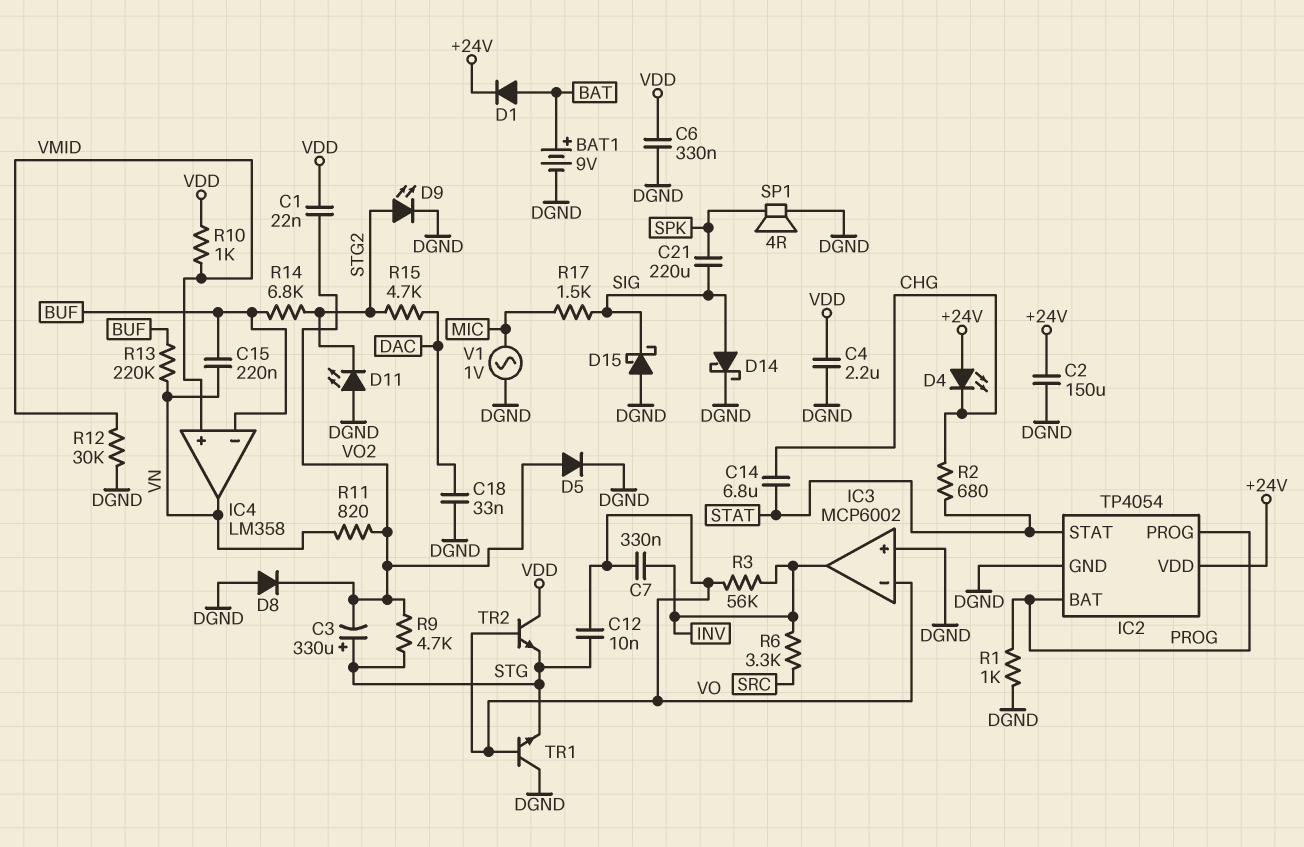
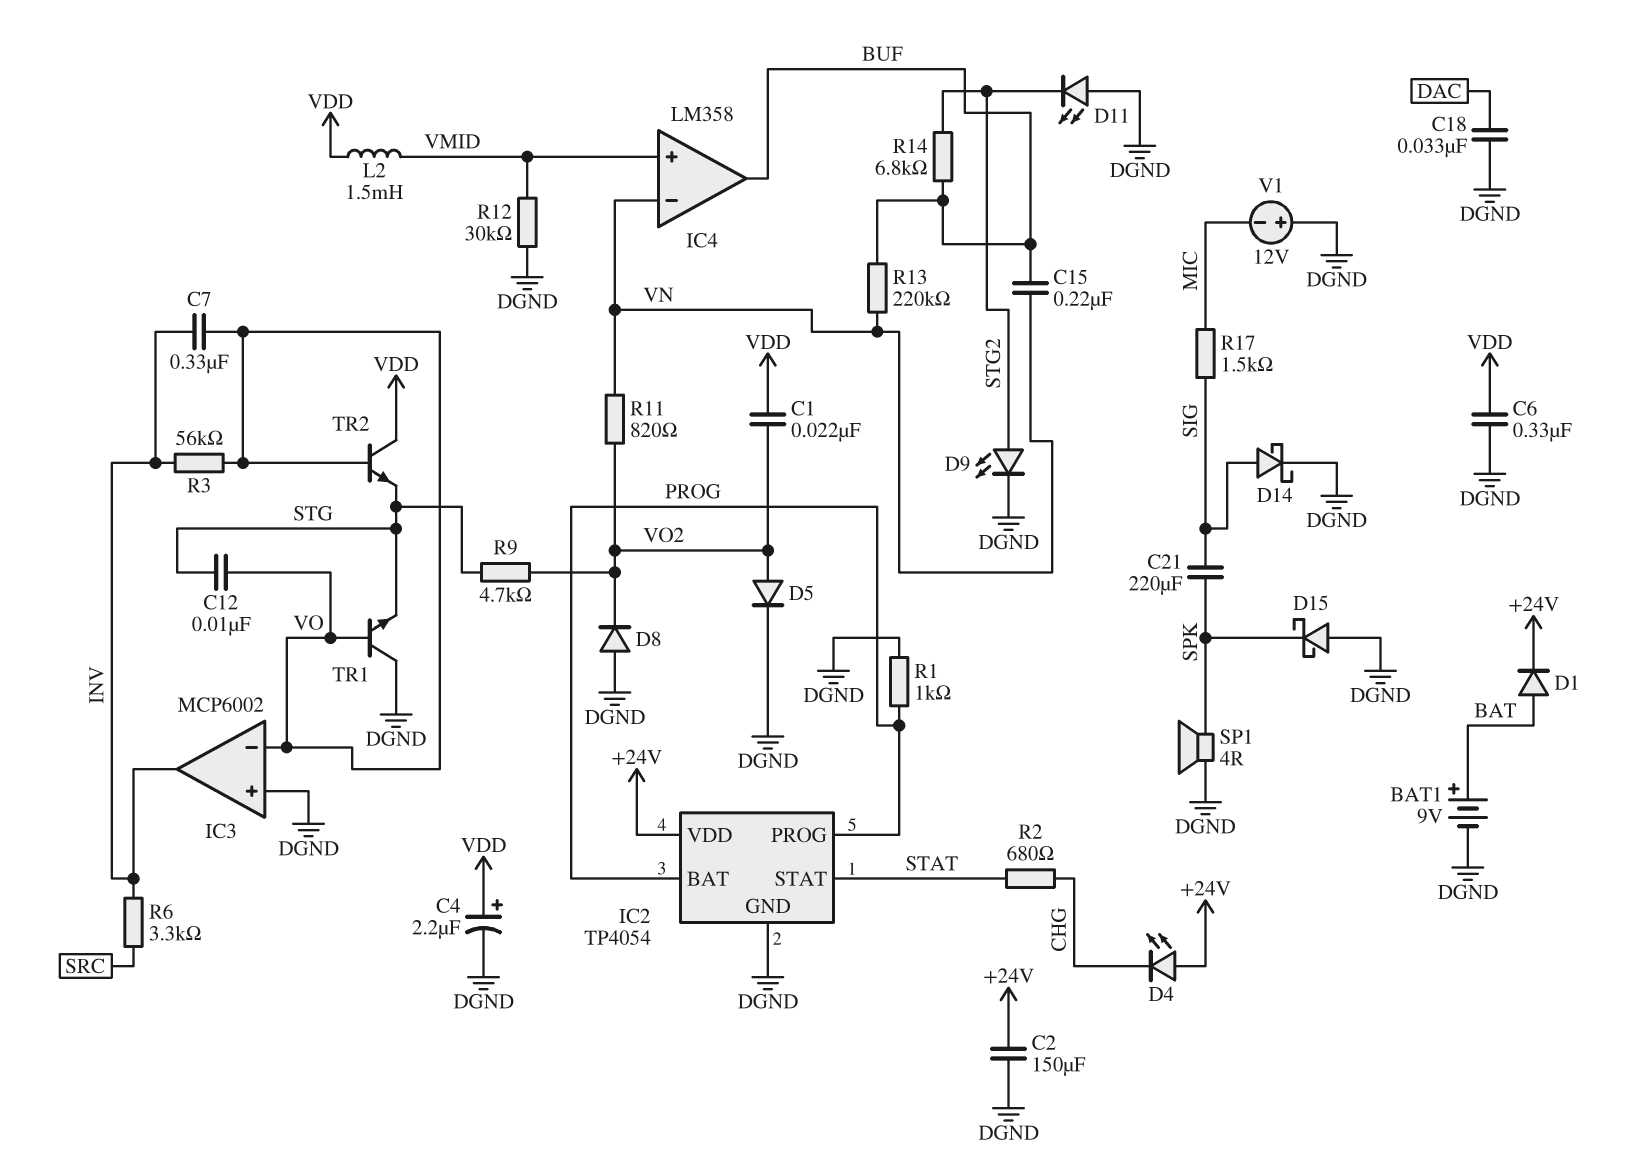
C3: 330uF (plus STG, minus VO2) -> none
C4: 2.2uF (DGND, VDD) -> 2.2uF (plus VDD, minus DGND)
C14: 6.8uF (CHG, STAT) -> none
D15: schottky (A DGND, K SIG) -> schottky (A DGND, K SPK)
IC4 pin in-: BUF -> VN
IC4 pin out: VN -> BUF
L2: none -> 1.5mH (VDD, VMID)
R10: 1k (VDD, VMID) -> none
R15: 4.7k (DAC, STG2) -> none
V1: AC 1V (DGND, MIC) -> 12V (plus DGND, minus MIC)

